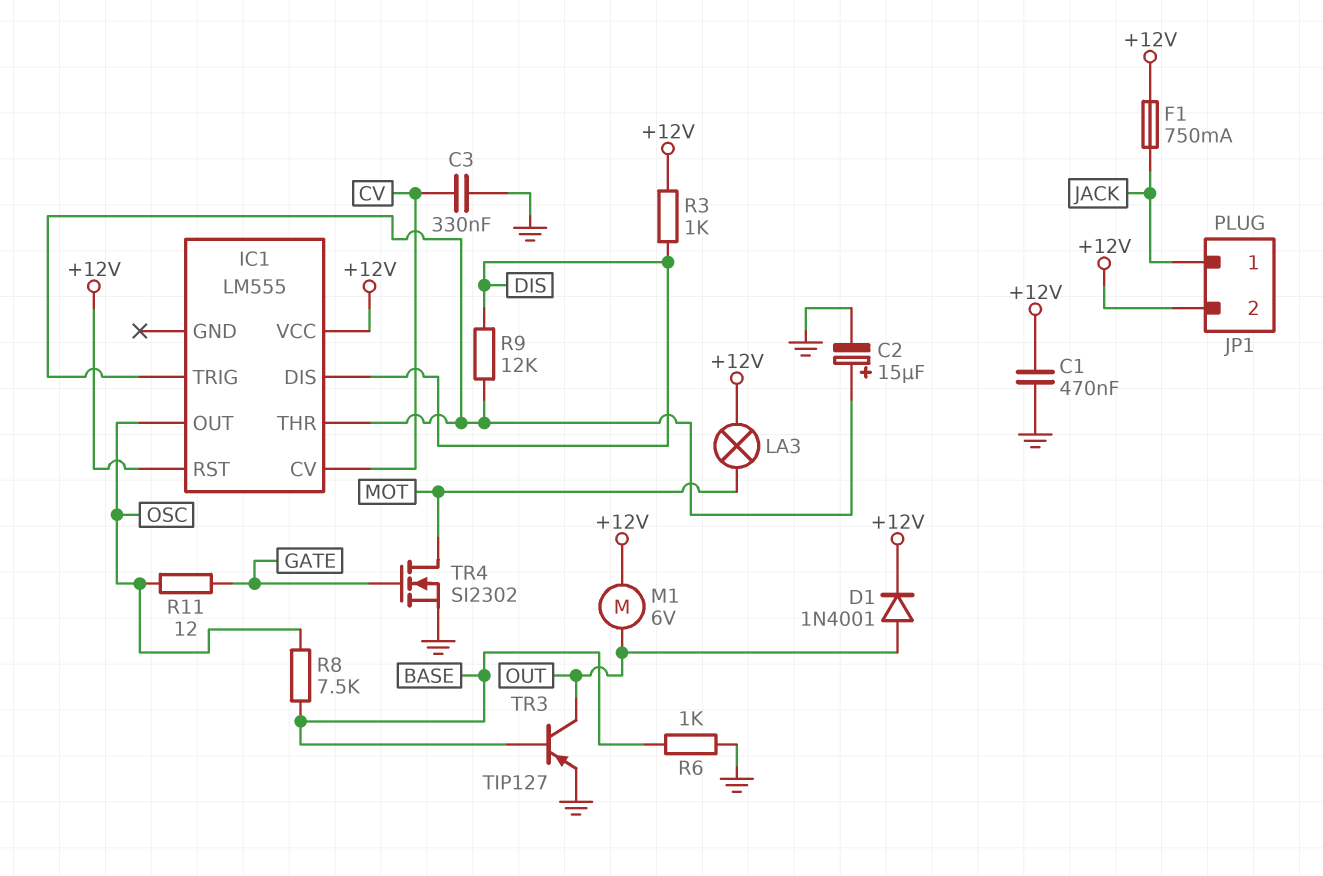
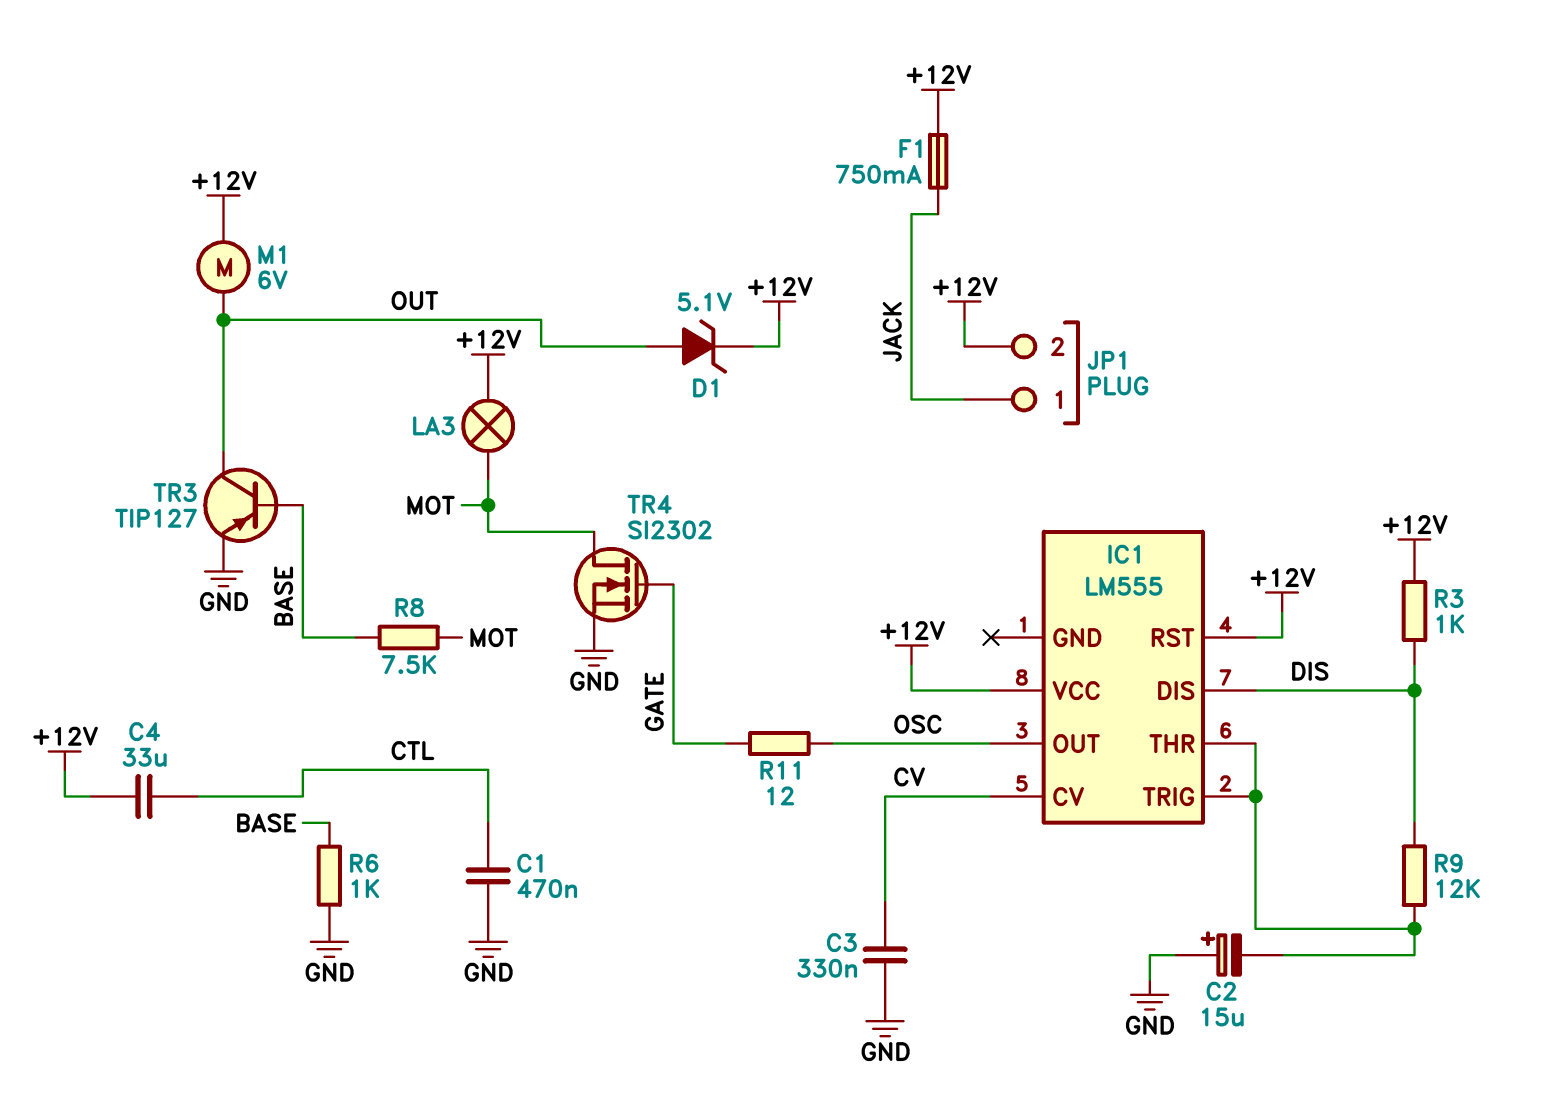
C1: 470nF (+12V, GND) -> 470nF (CTL, GND)
C2: 15uF (plus IC1/THR, minus GND) -> 15uF (plus GND, minus IC1/THR)
C4: none -> 33uF (+12V, CTL)
D1: diode 1N4001 (A OUT, K +12V) -> zener 5.1V (A OUT, K +12V)
R8: 7.5k (BASE, OSC) -> 7.5k (BASE, MOT)

